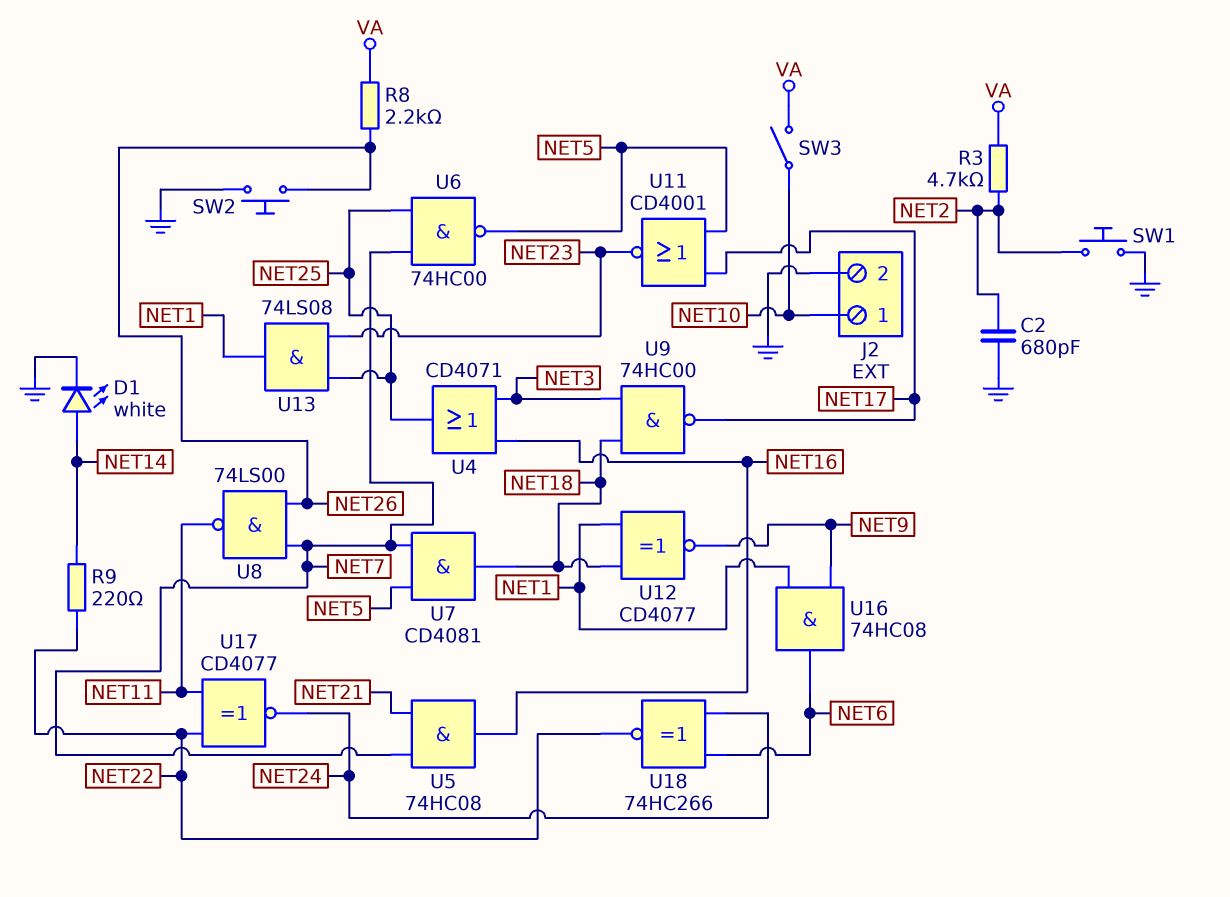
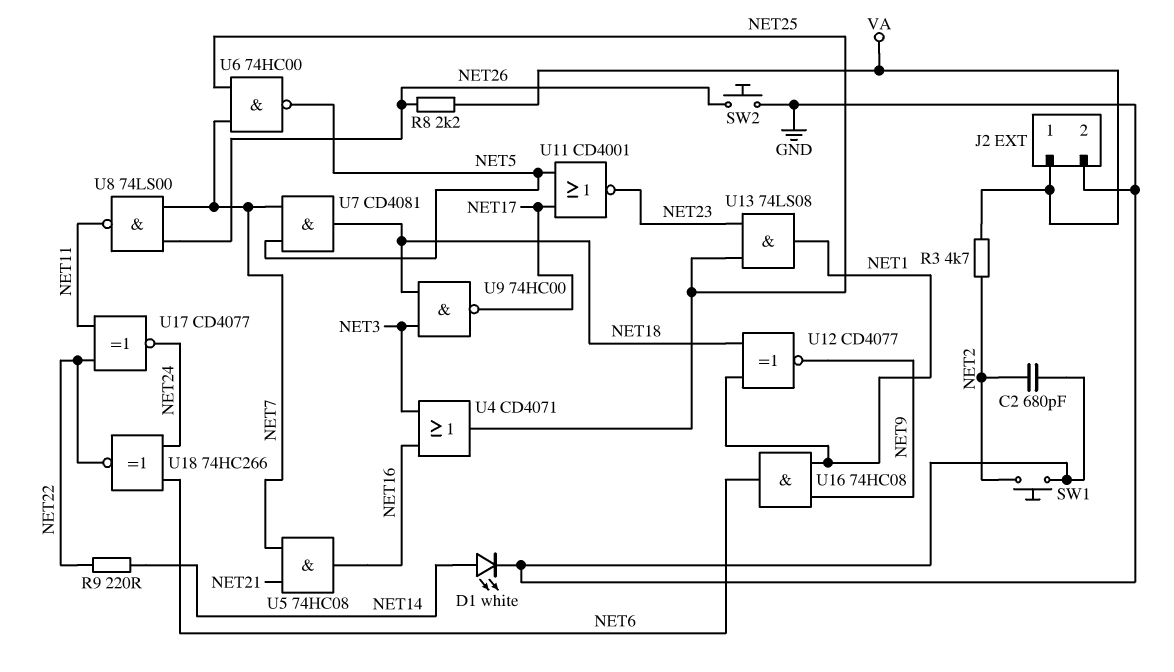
J2 pin 1: NET10 -> VA
SW3: switch (NET10, VA) -> none

